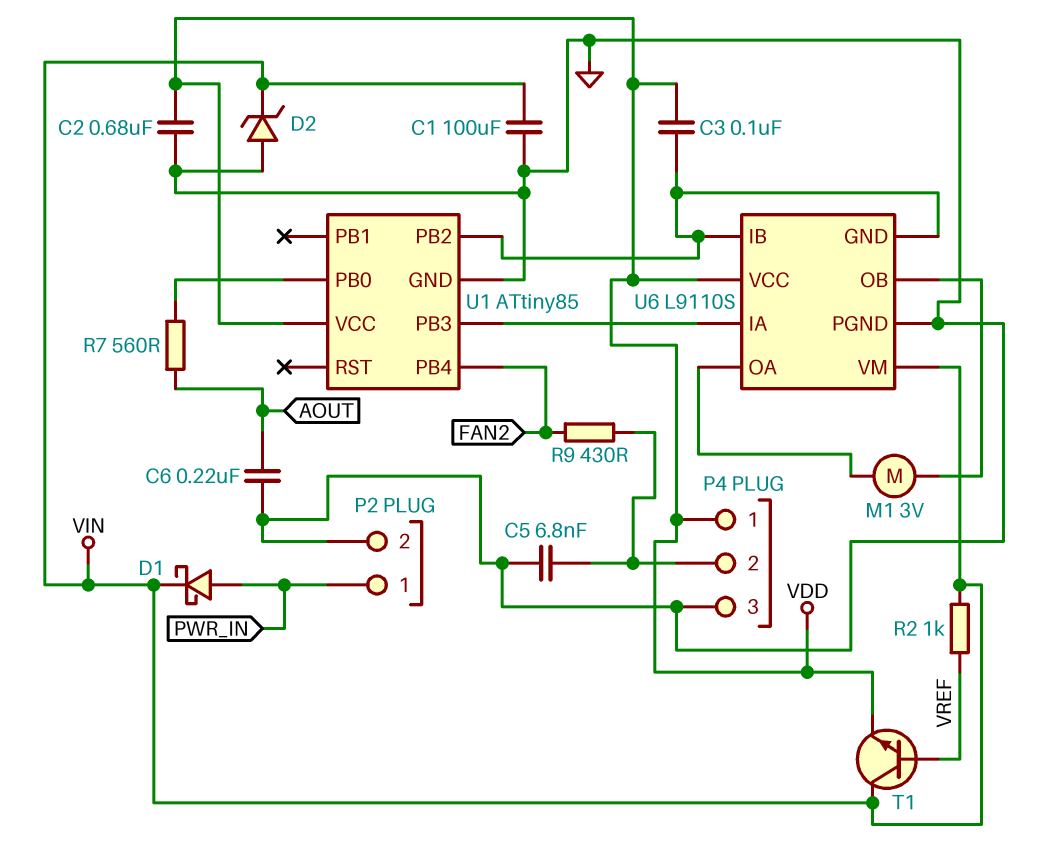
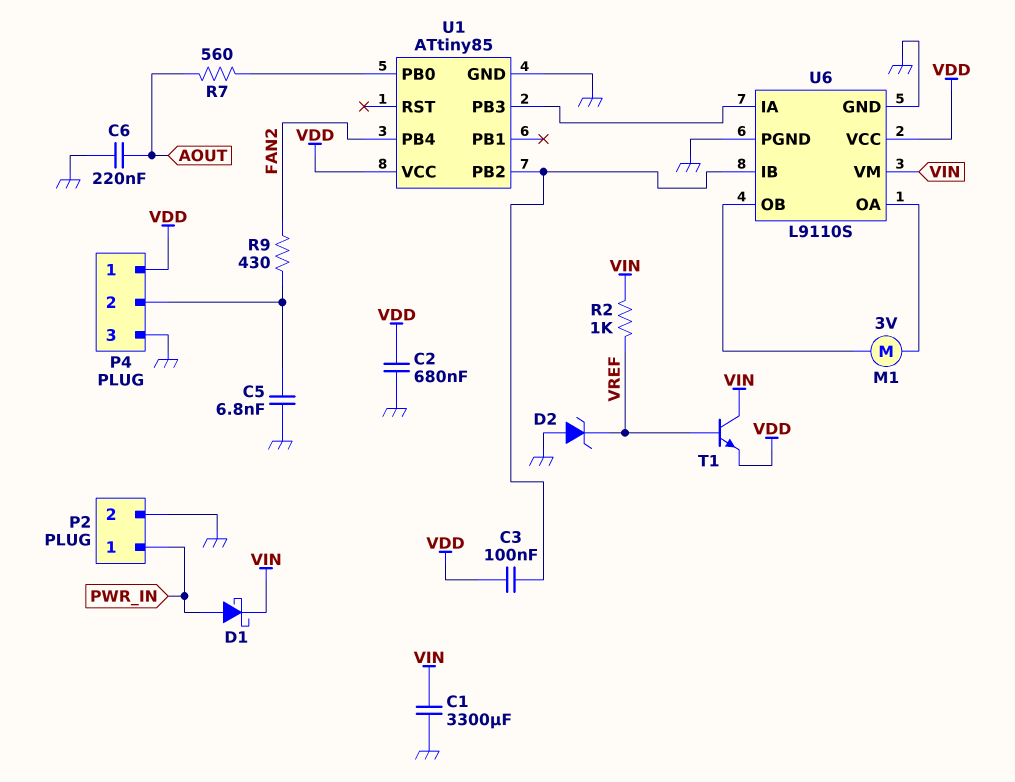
C1: 100uF (GND, VIN) -> 3300uF (GND, VIN)
D2: zener (A GND, K VIN) -> zener (A GND, K VREF)
U6 pin GND: U1/PB2 -> GND

